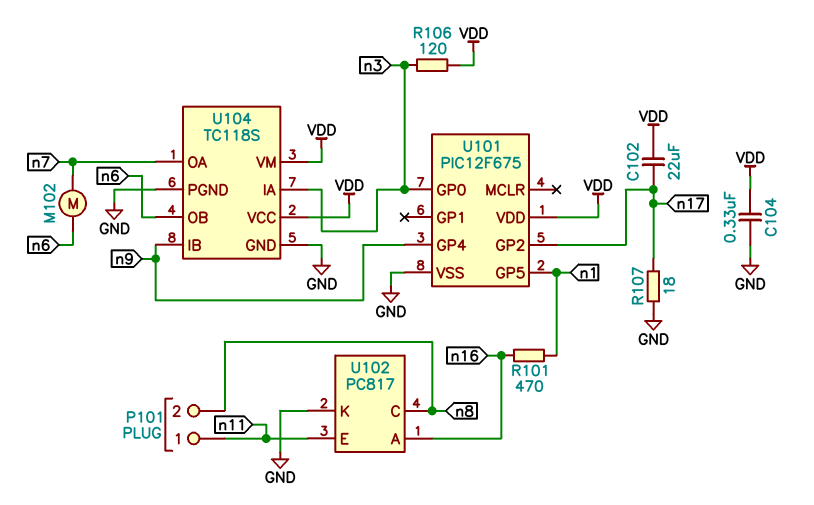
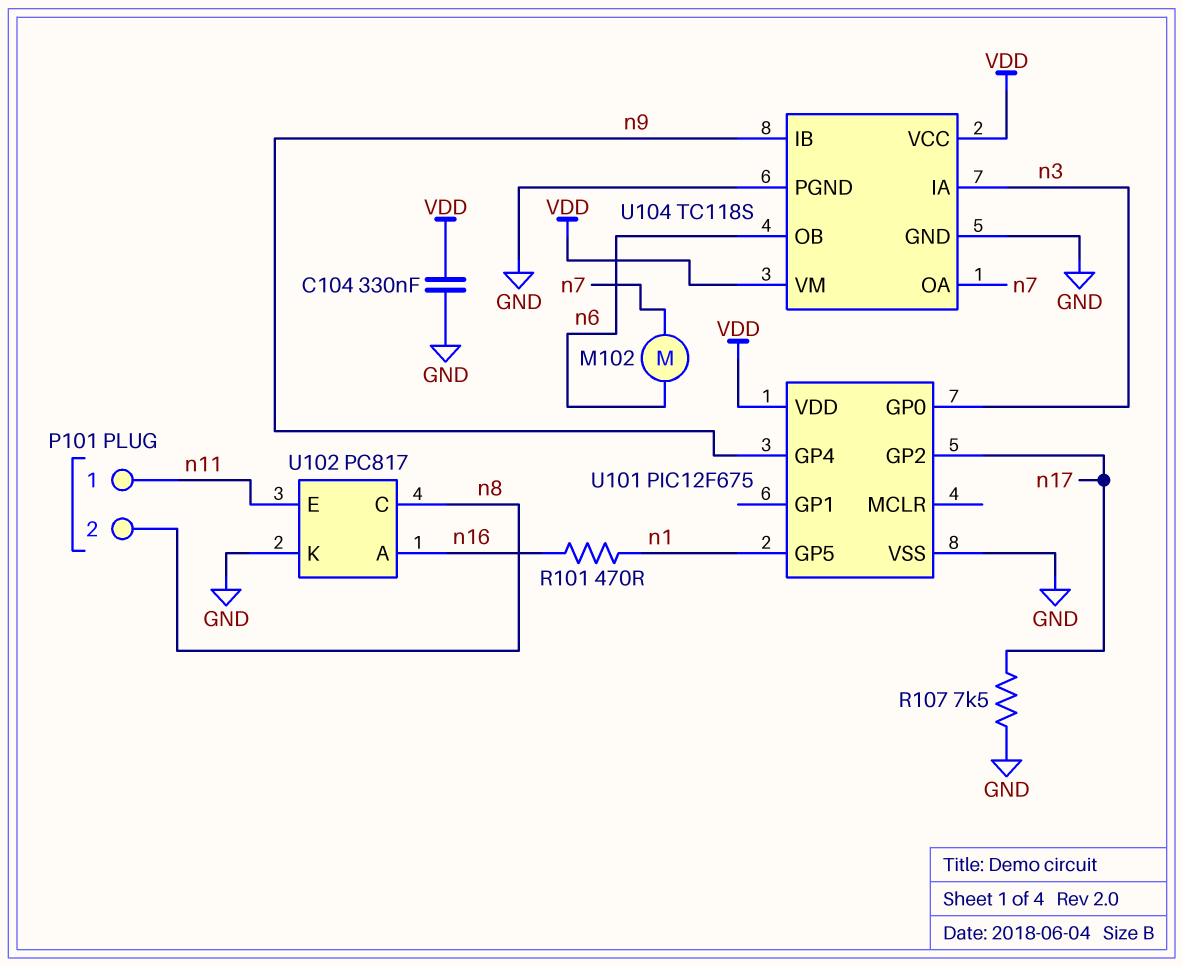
C102: 22uF (VDD, n17) -> none
R106: 120 (VDD, n3) -> none
R107: 18 (GND, n17) -> 7.5k (GND, n17)

